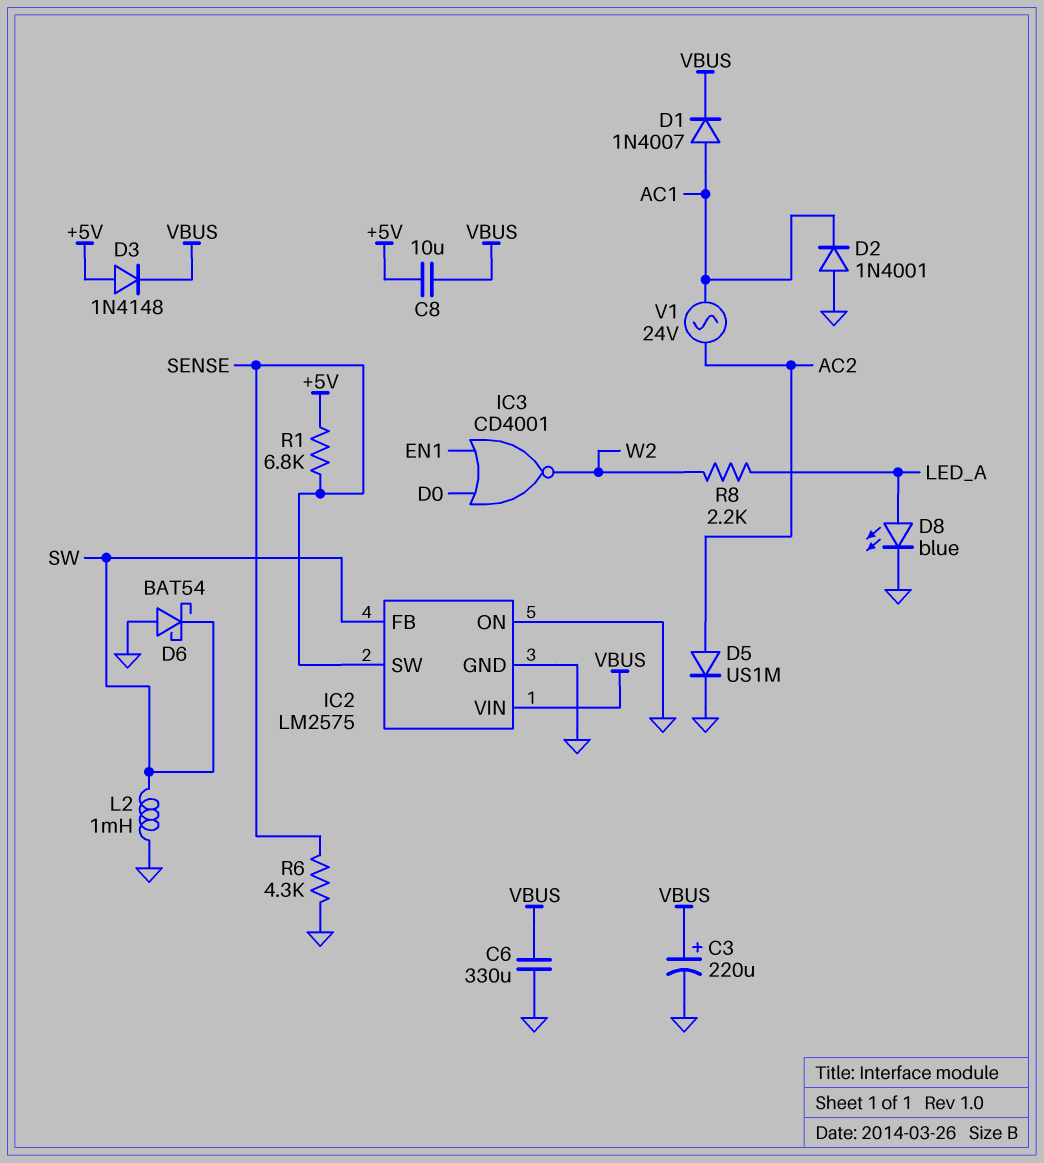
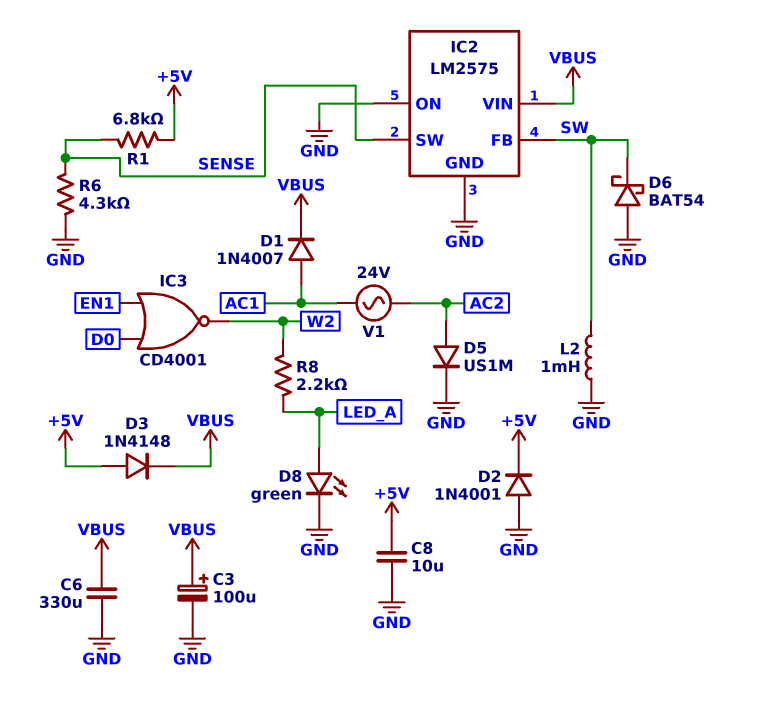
C3: 220uF (plus VBUS, minus GND) -> 100uF (plus VBUS, minus GND)
C8: 10uF (+5V, VBUS) -> 10uF (+5V, GND)
D2: diode 1N4001 (A GND, K AC1) -> diode 1N4001 (A GND, K +5V)
D8: LED blue (A LED_A, K GND) -> LED green (A LED_A, K GND)

